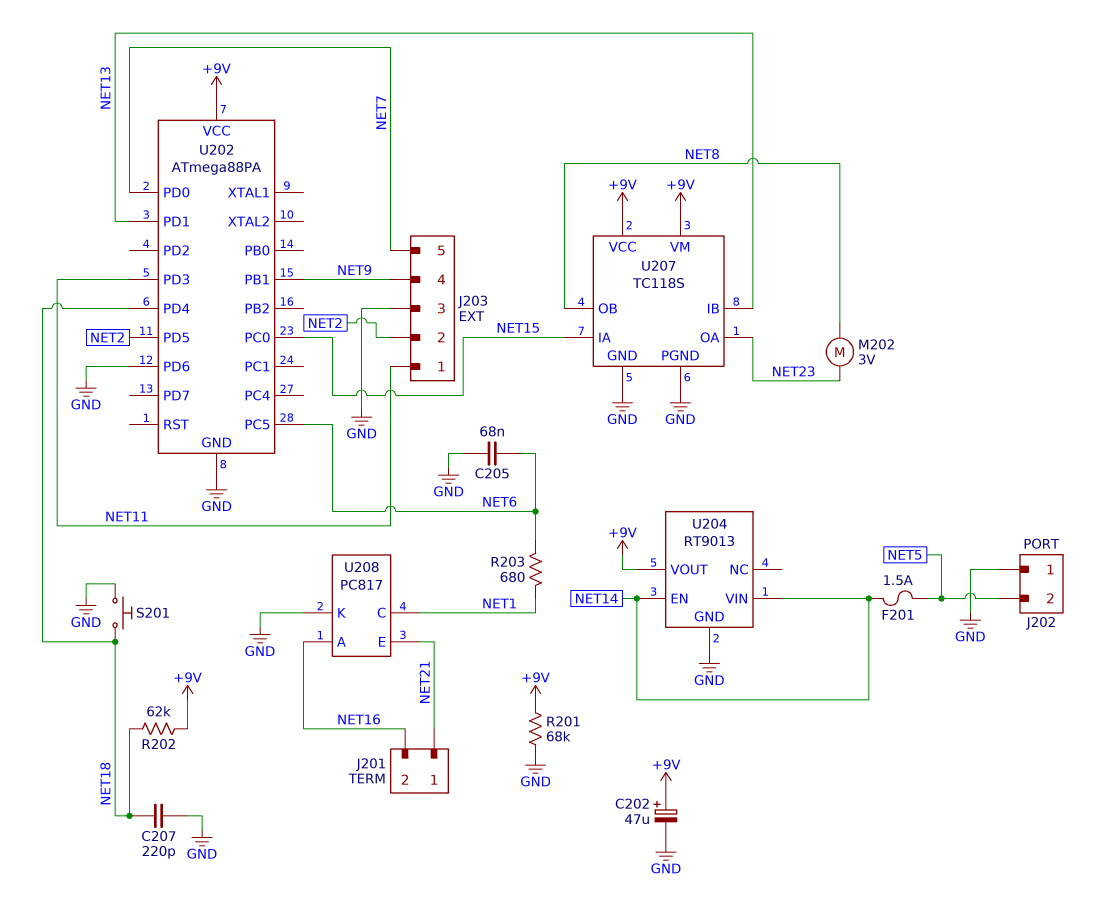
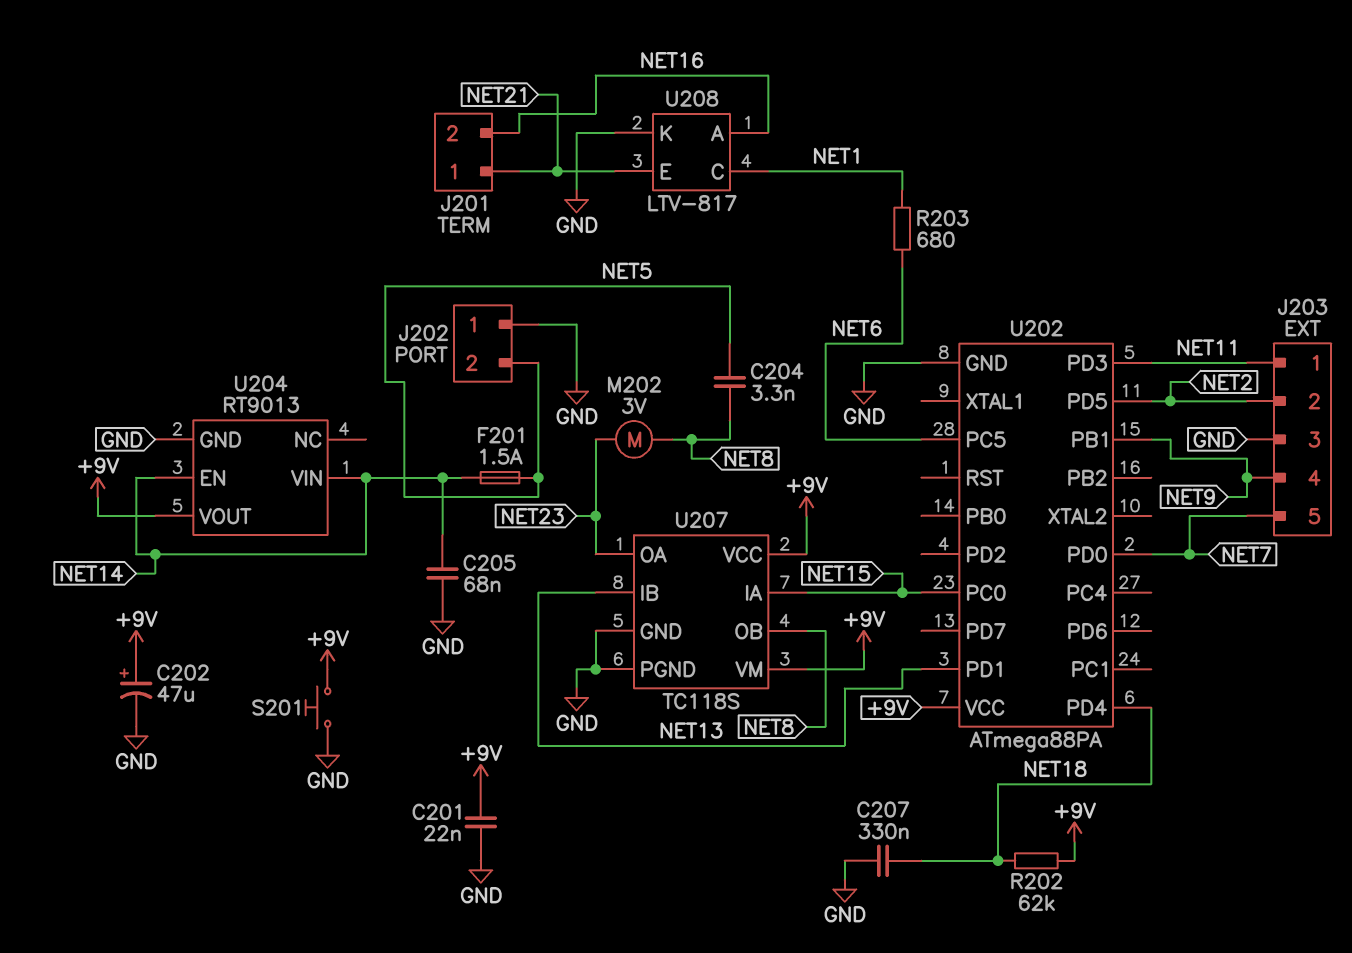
C201: none -> 22nF (+9V, GND)
C204: none -> 3.3nF (NET5, NET8)
C205: 68nF (GND, NET6) -> 68nF (GND, NET14)
C207: 220pF (GND, NET18) -> 330nF (GND, NET18)
R201: 68k (+9V, GND) -> none
S201: button (GND, NET18) -> button (+9V, GND)
U202 pin PD6: GND -> none
U208: PC817 -> LTV-817

